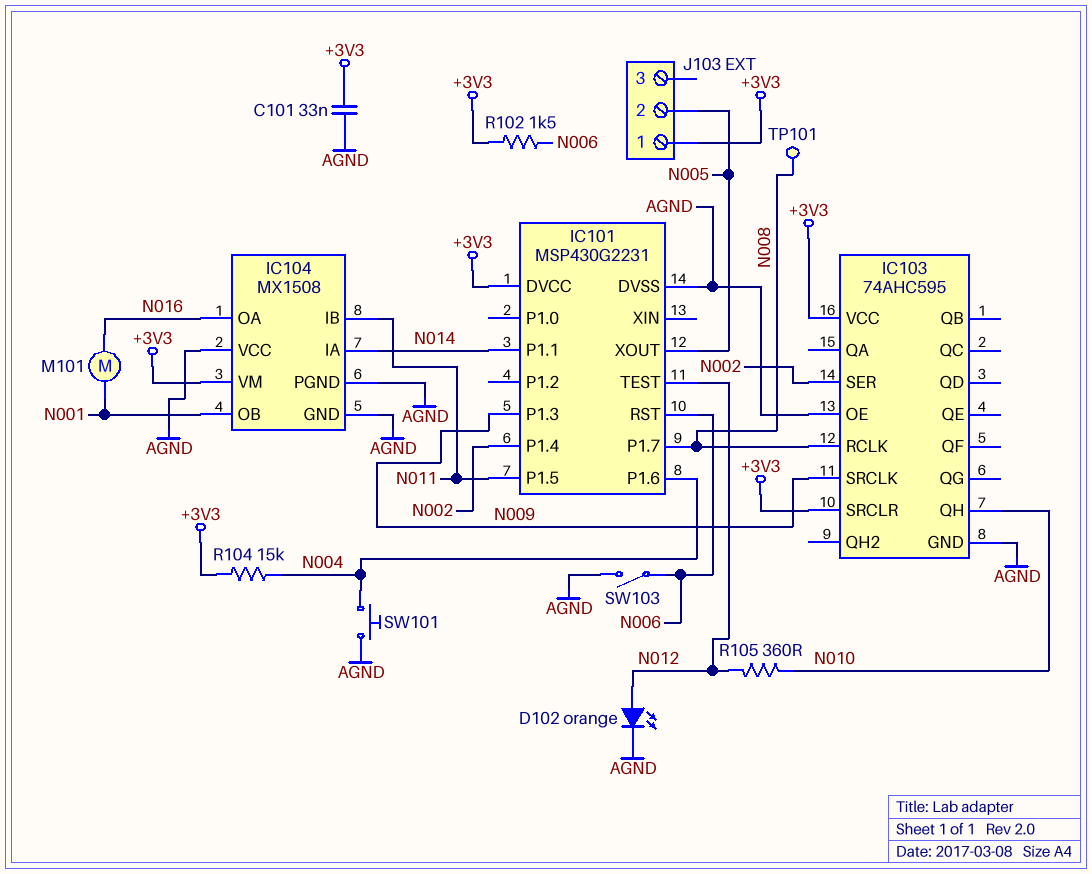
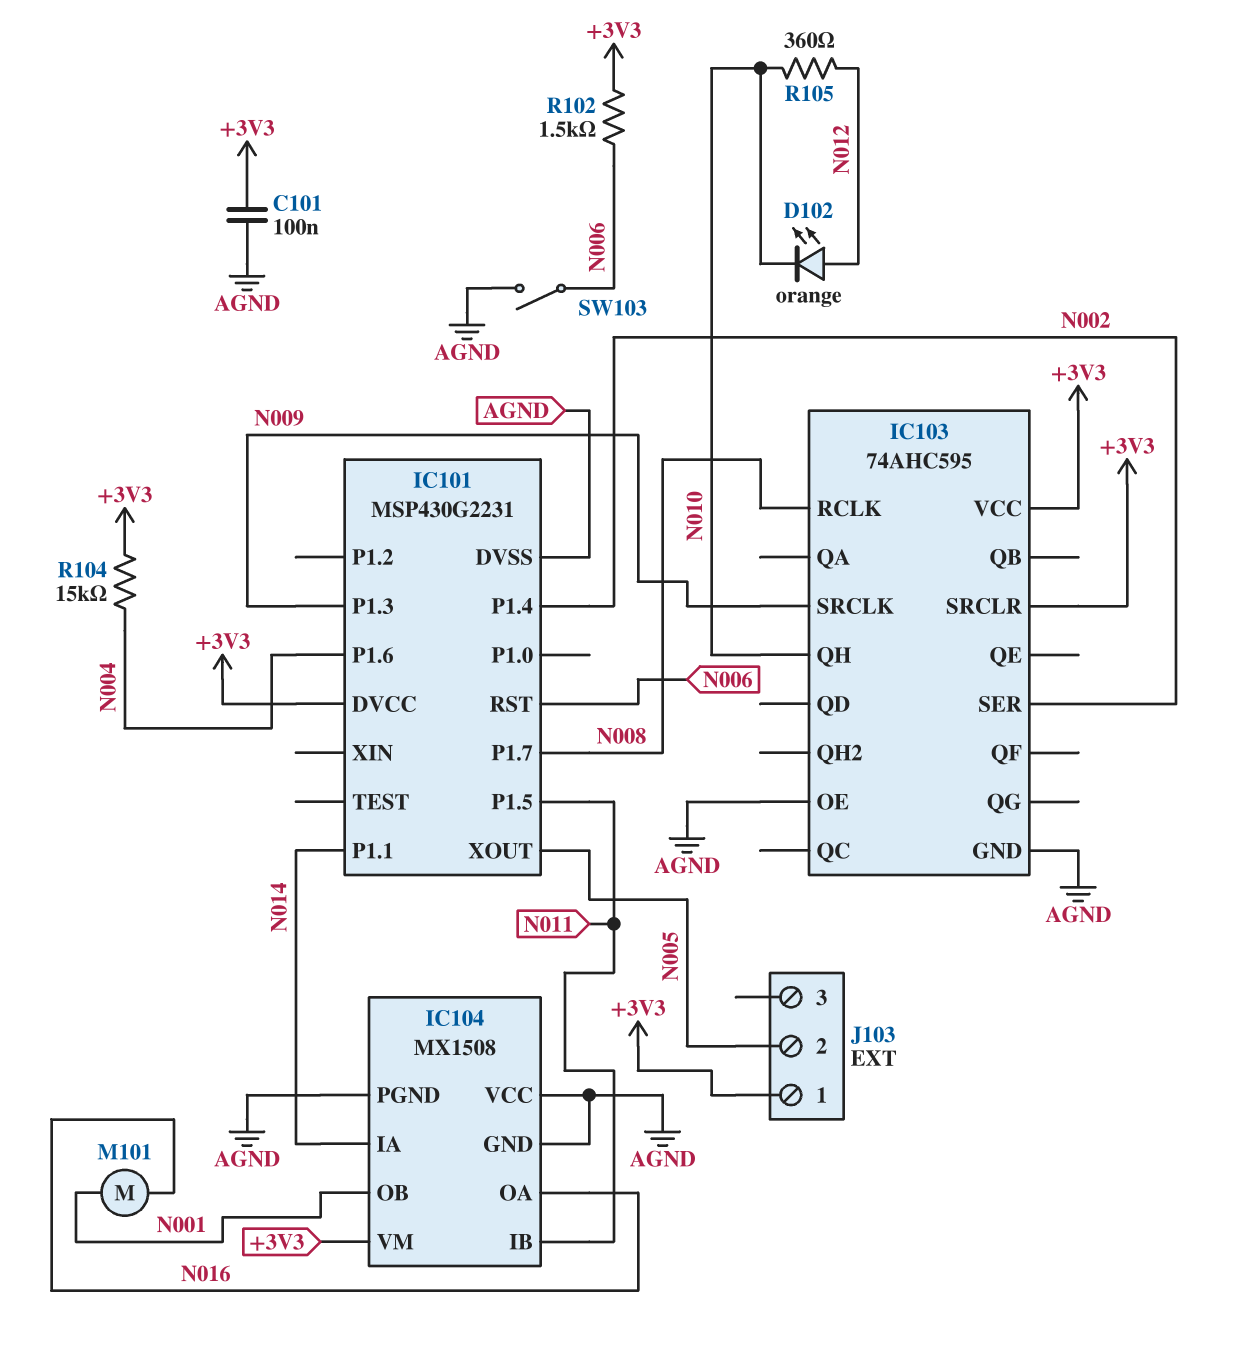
C101: 33nF (+3V3, AGND) -> 100nF (+3V3, AGND)
D102: LED orange (A N012, K AGND) -> LED orange (A N012, K N010)
IC101 pin TEST: N012 -> none
SW101: button (AGND, N004) -> none
TP101: test point (N008) -> none

